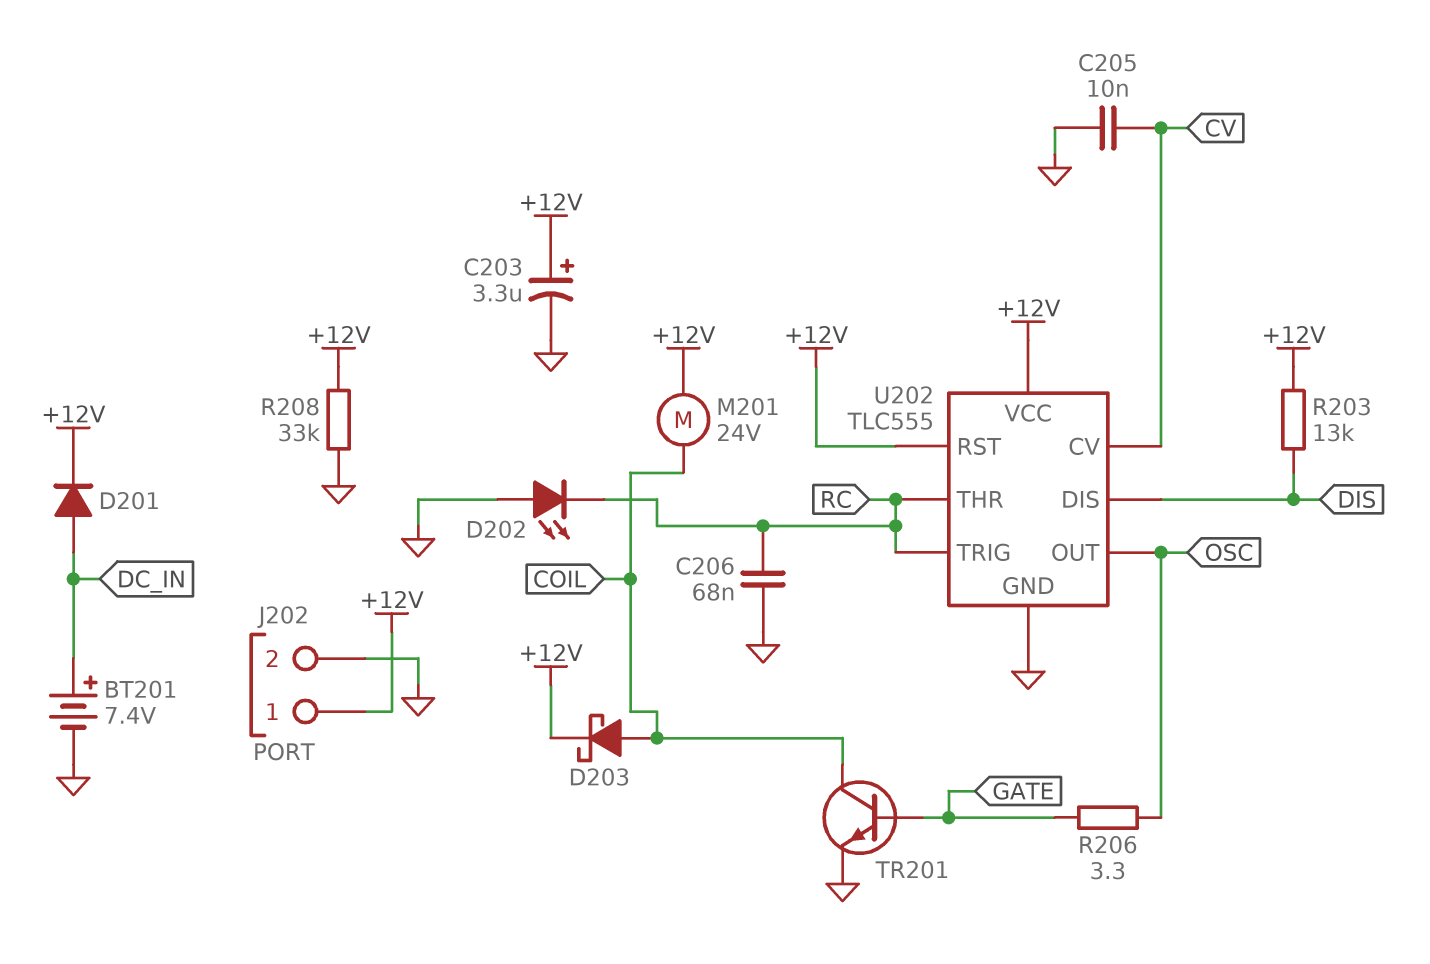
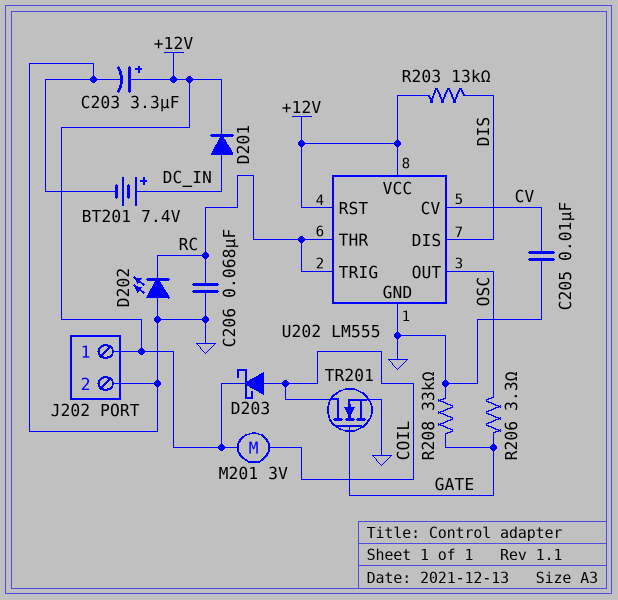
M201: motor 24V (+12V, COIL) -> motor 3V (+12V, COIL)
R208: 33k (+12V, GND) -> 33k (GATE, GND)
TR201: NPN (B GATE, C COIL, E GND) -> NMOS (G GATE, D COIL, S GND)
U202: TLC555 -> LM555

